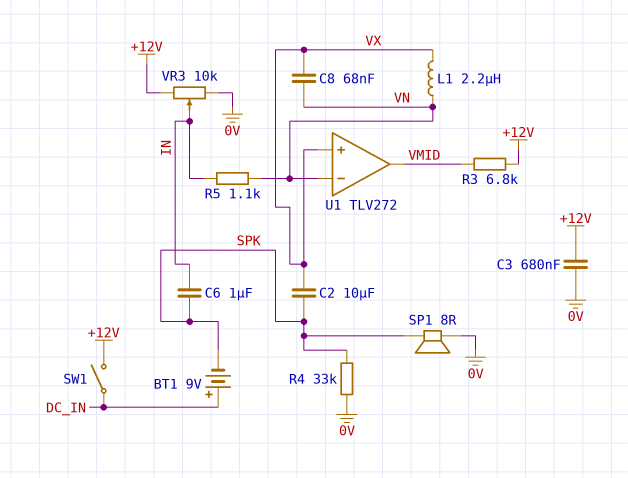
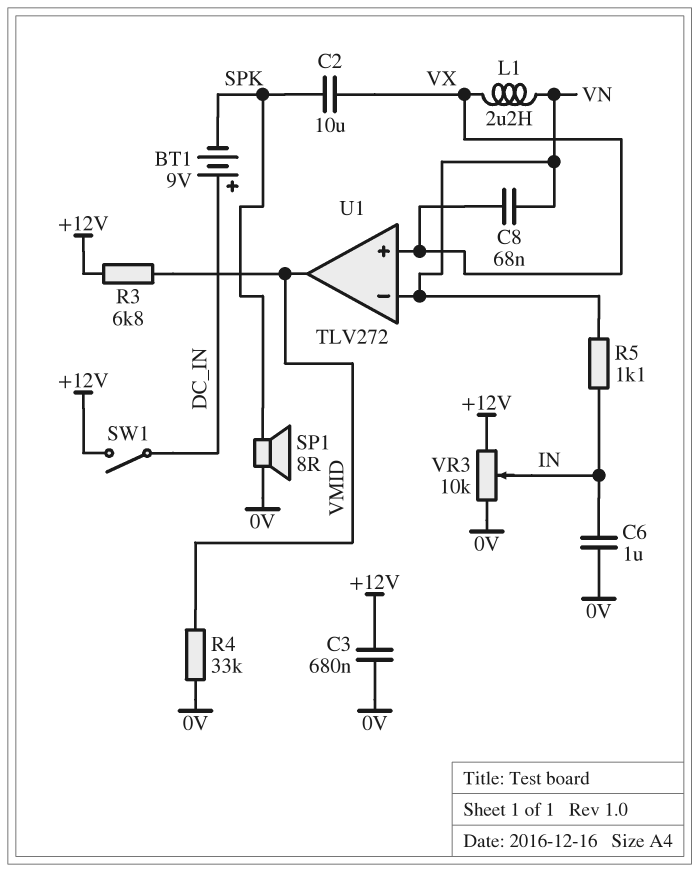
C6: 1uF (IN, SPK) -> 1uF (0V, IN)
R4: 33k (0V, SPK) -> 33k (0V, VMID)

